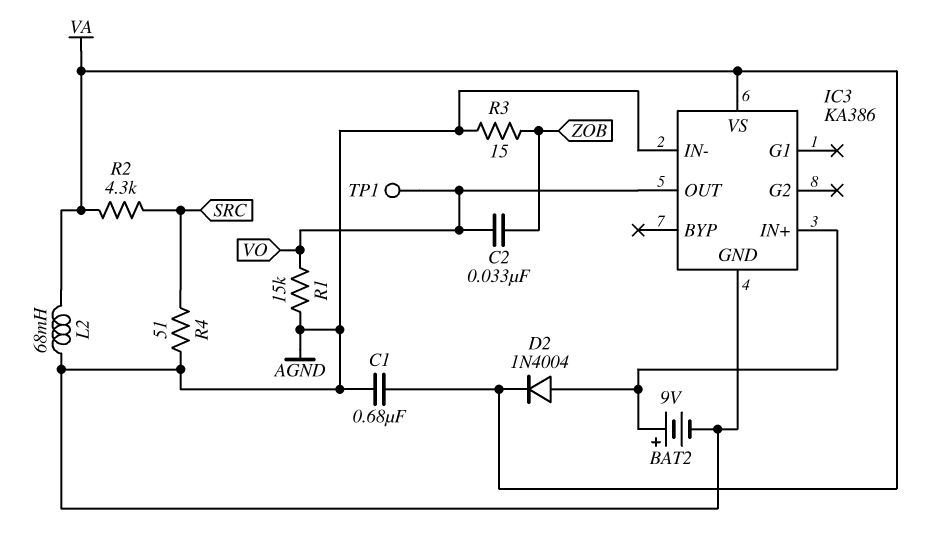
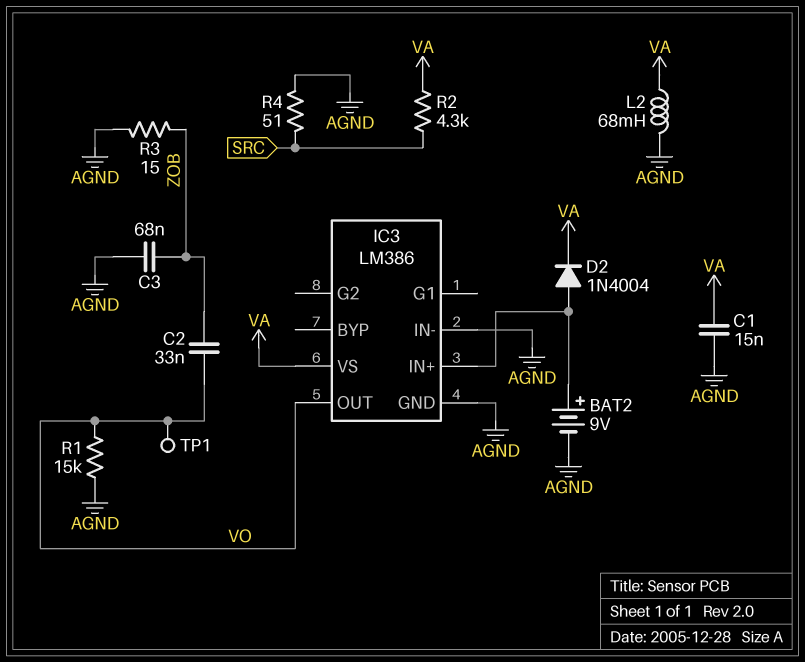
C1: 680nF (AGND, VA) -> 15nF (AGND, VA)
C3: none -> 68nF (AGND, ZOB)
IC3: KA386 -> LM386

